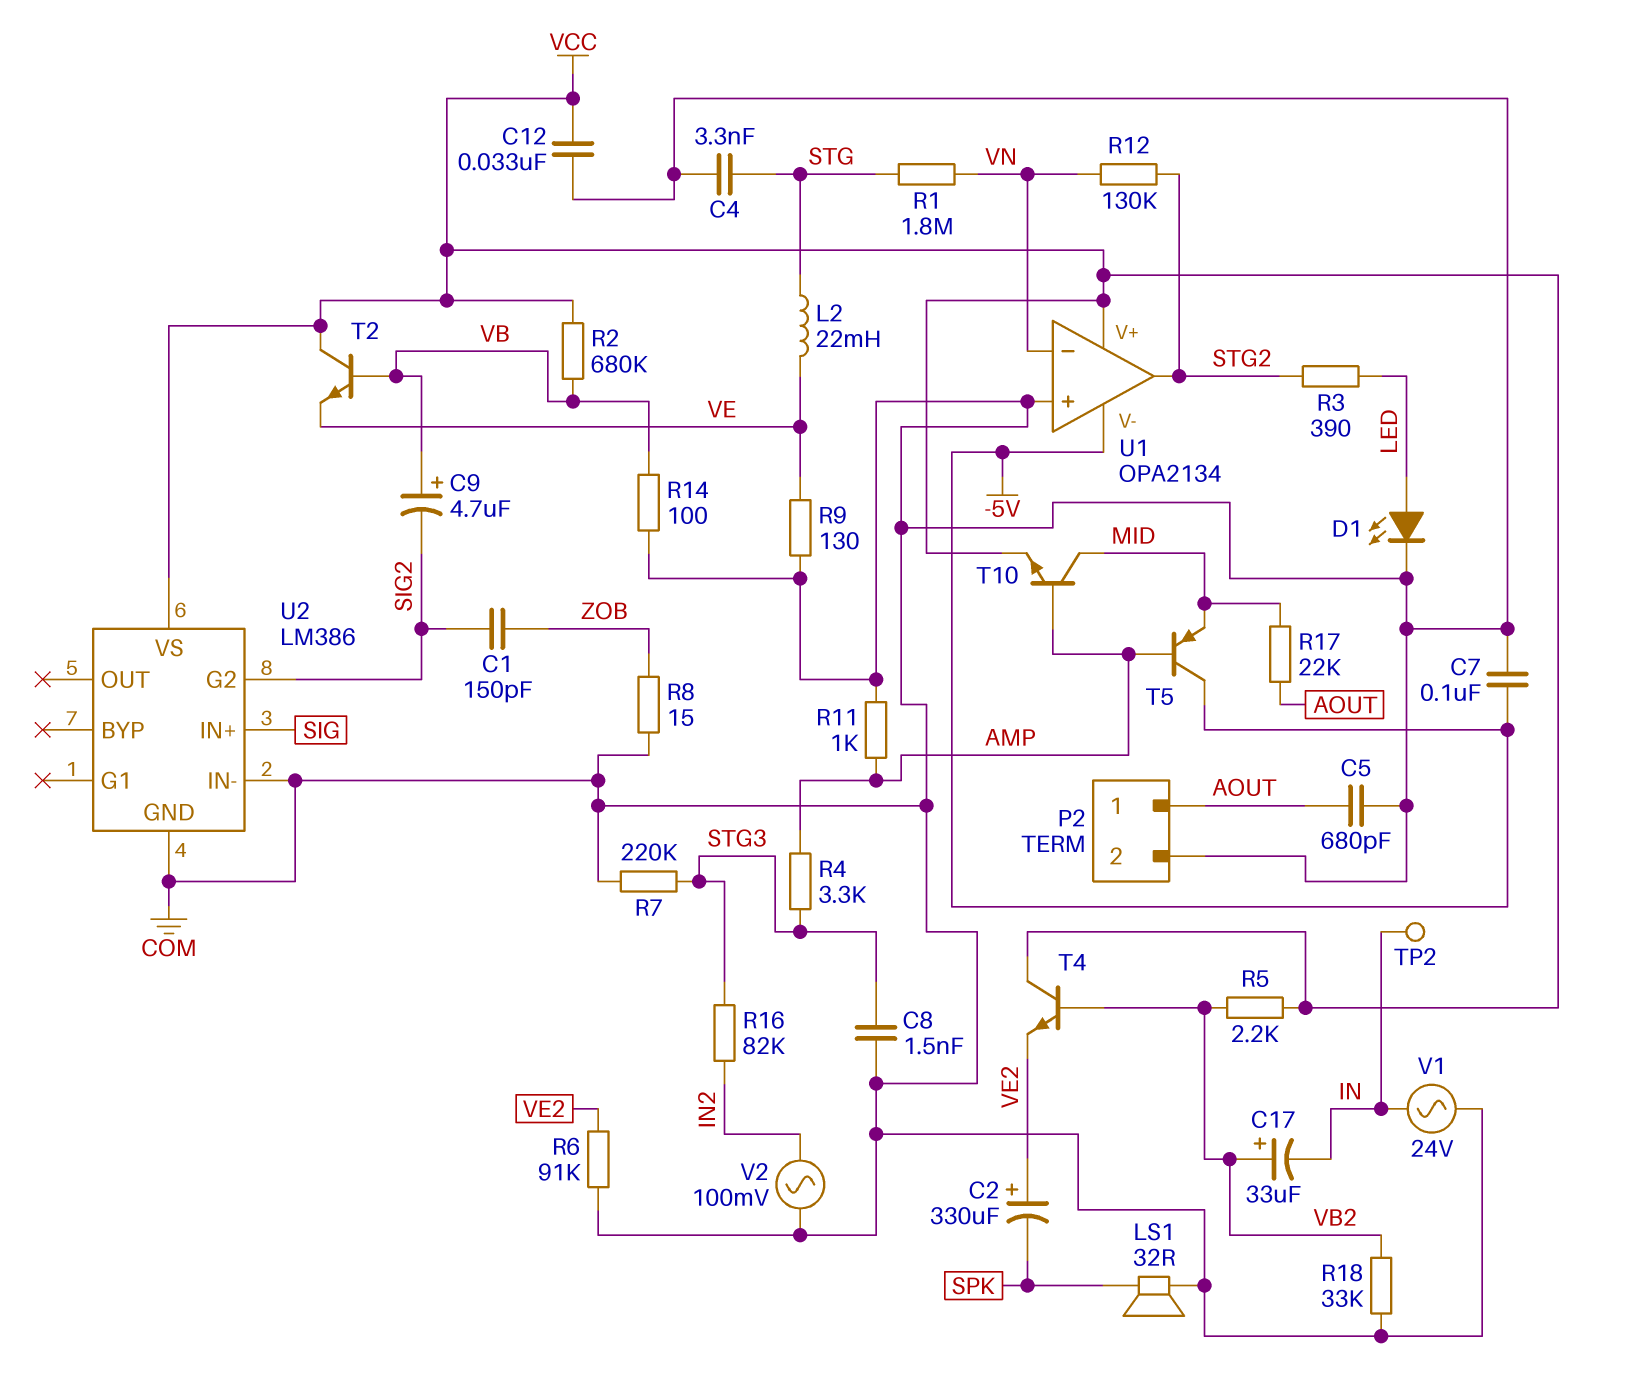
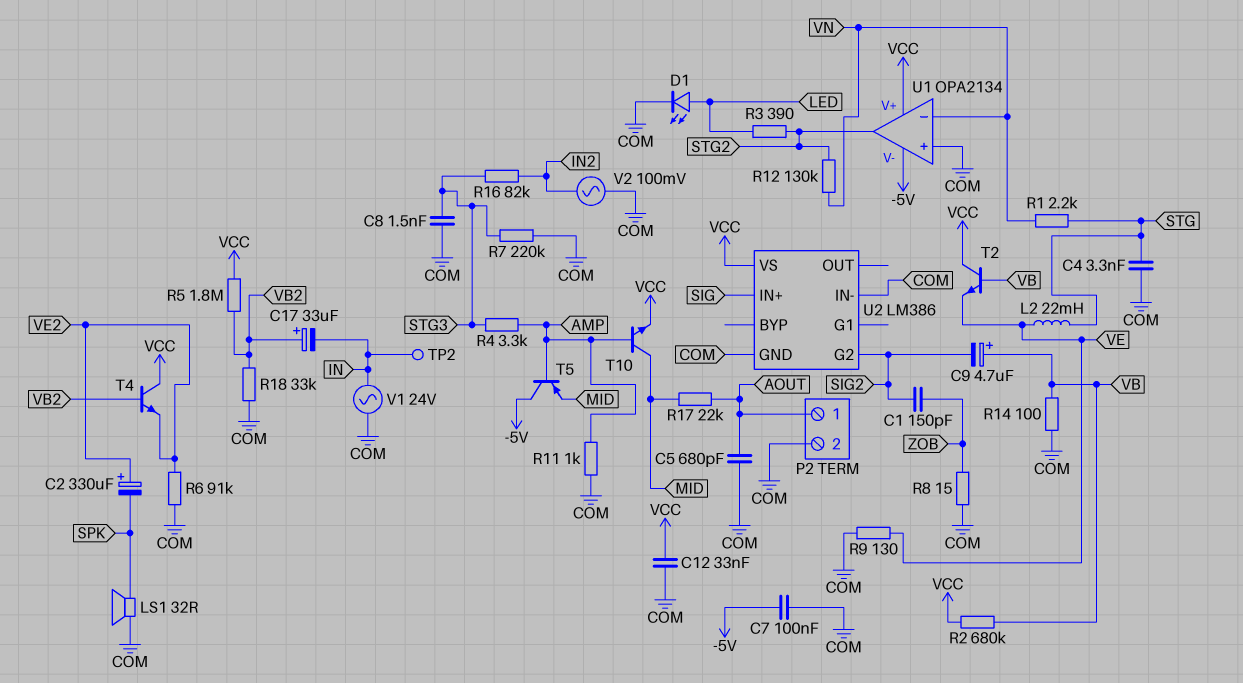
R1: 1.8M (STG, VN) -> 2.2k (STG, VN)
R5: 2.2k (VB2, VCC) -> 1.8M (VB2, VCC)

